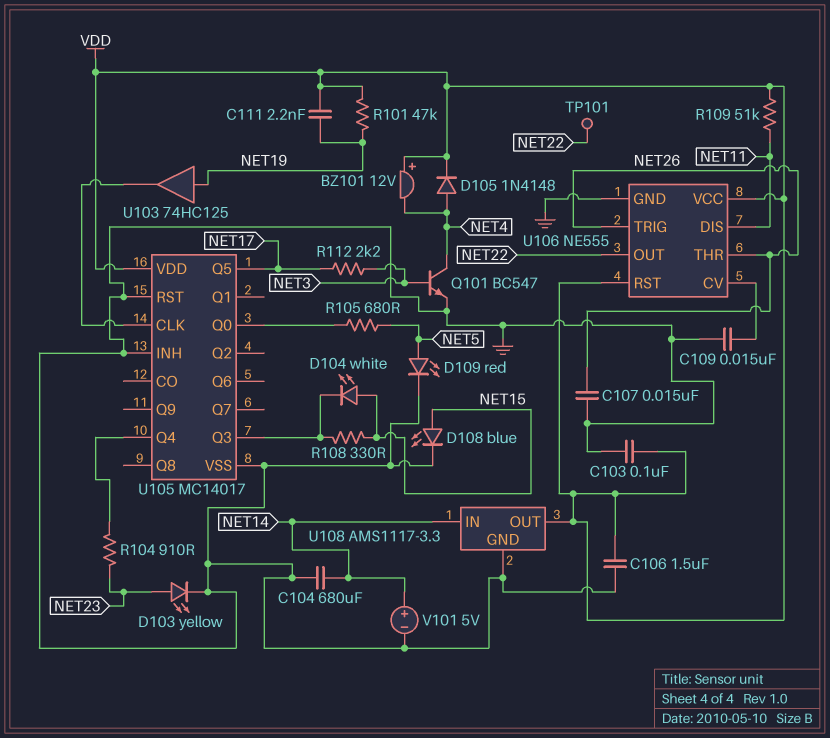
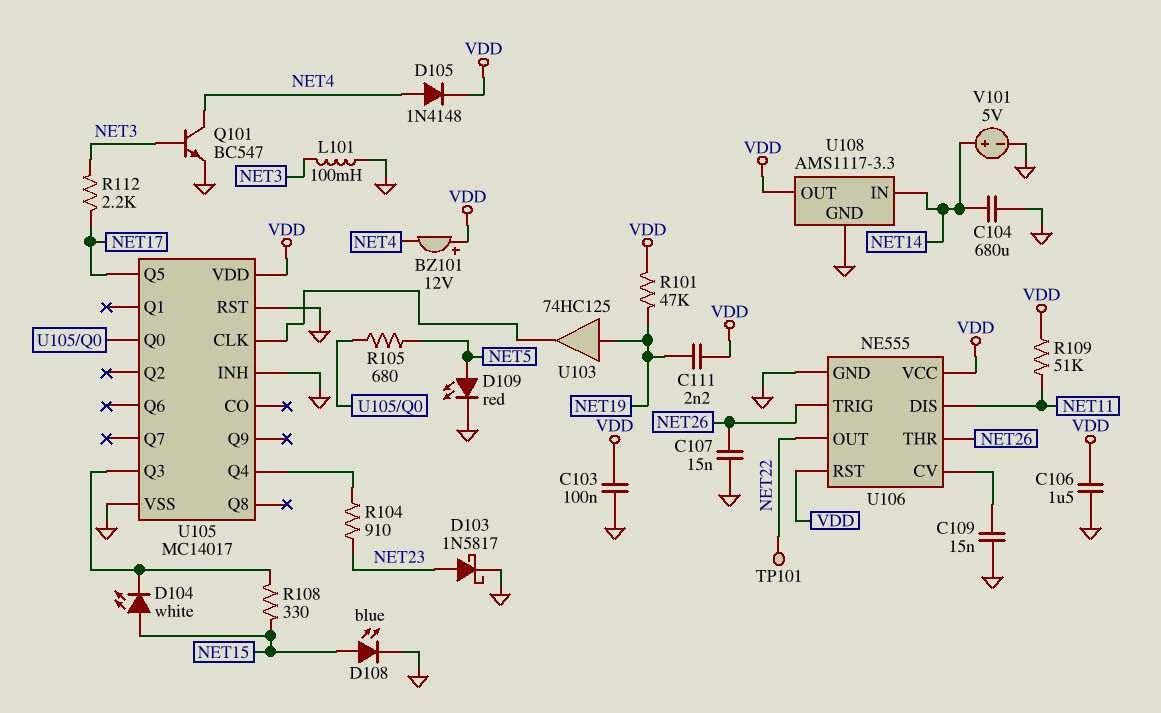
D103: LED yellow (A NET23, K GND) -> schottky 1N5817 (A NET23, K GND)
L101: none -> 100mH (GND, NET3)

